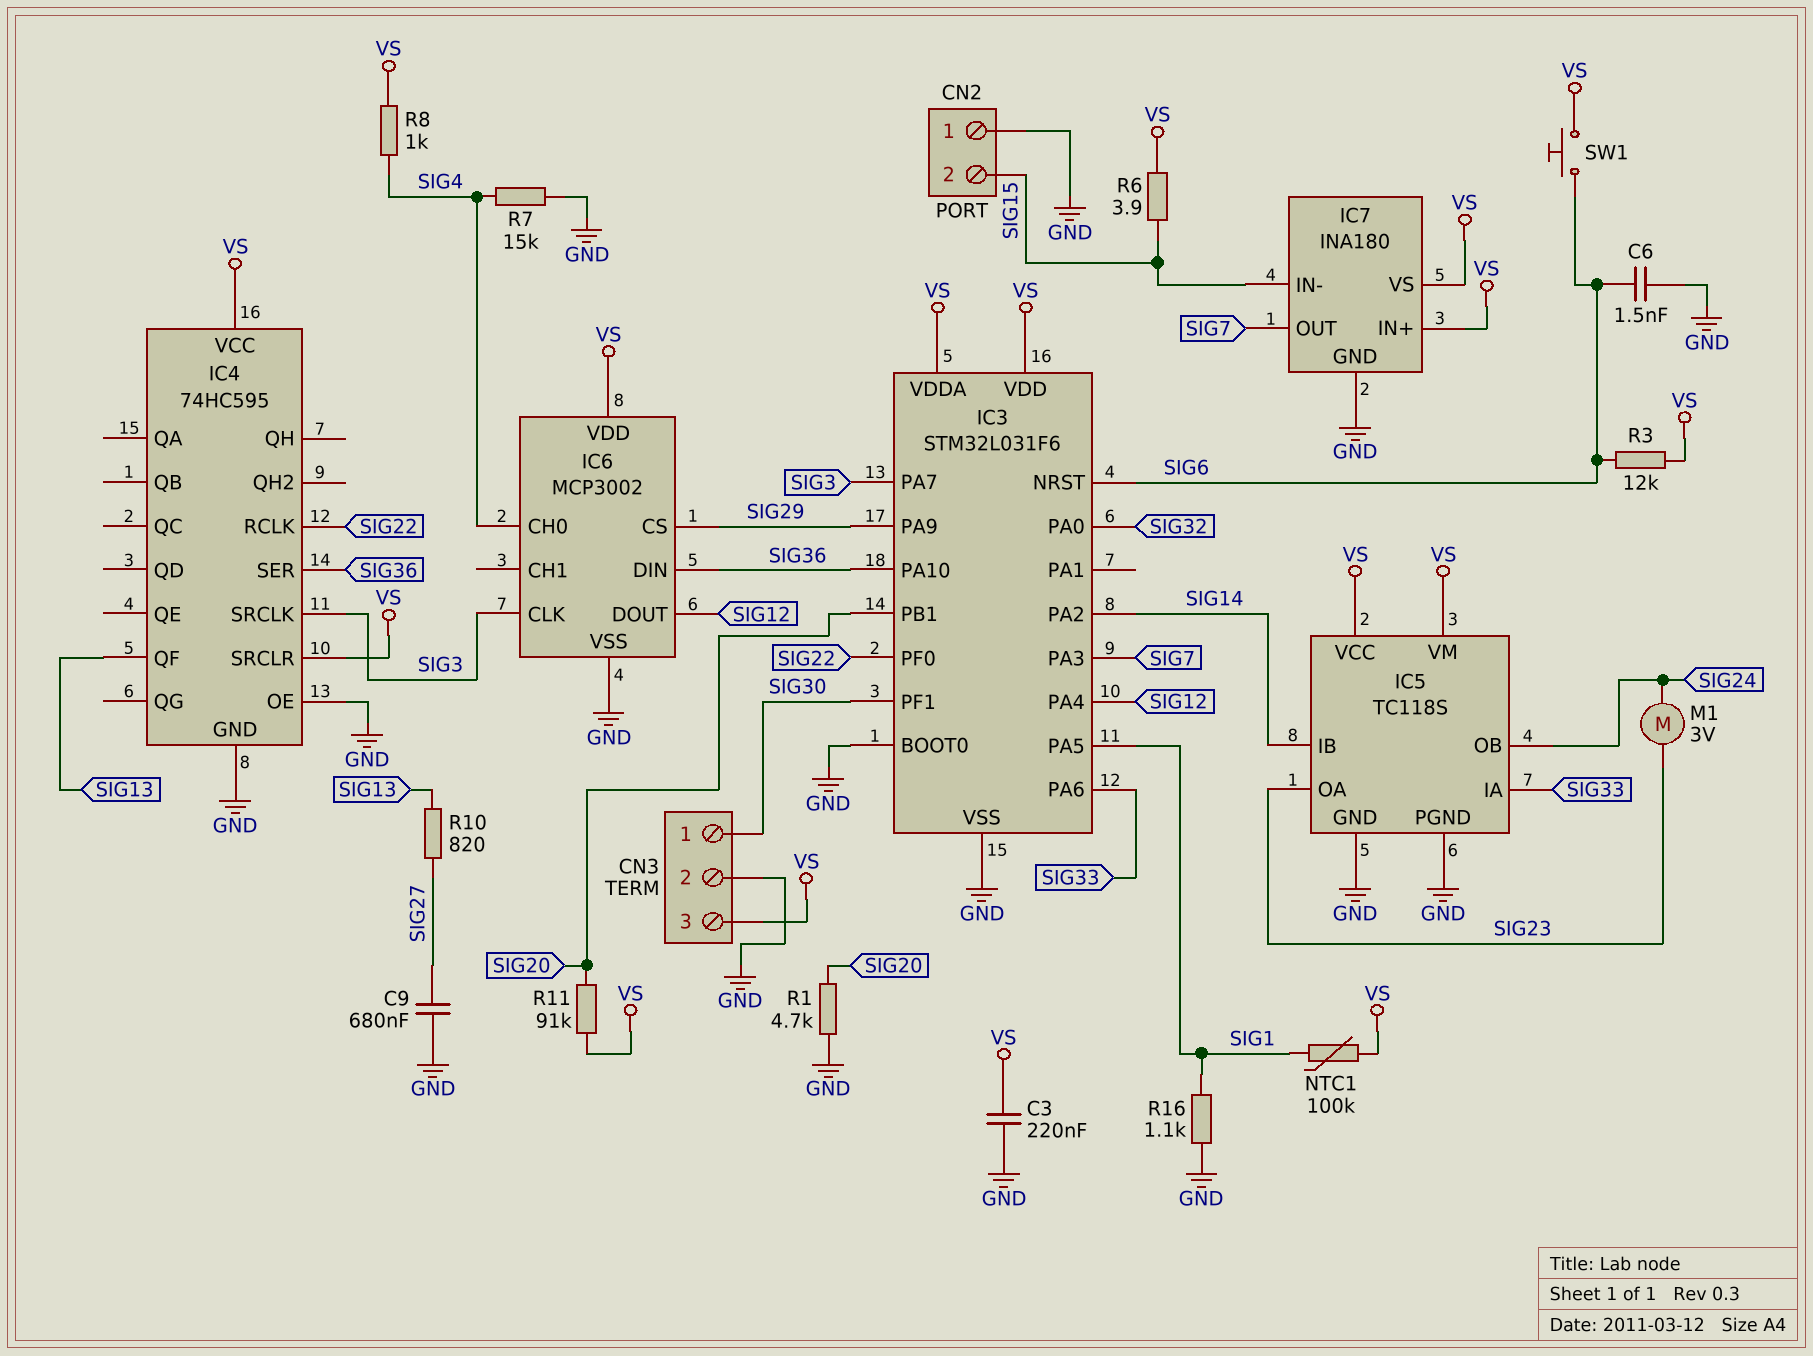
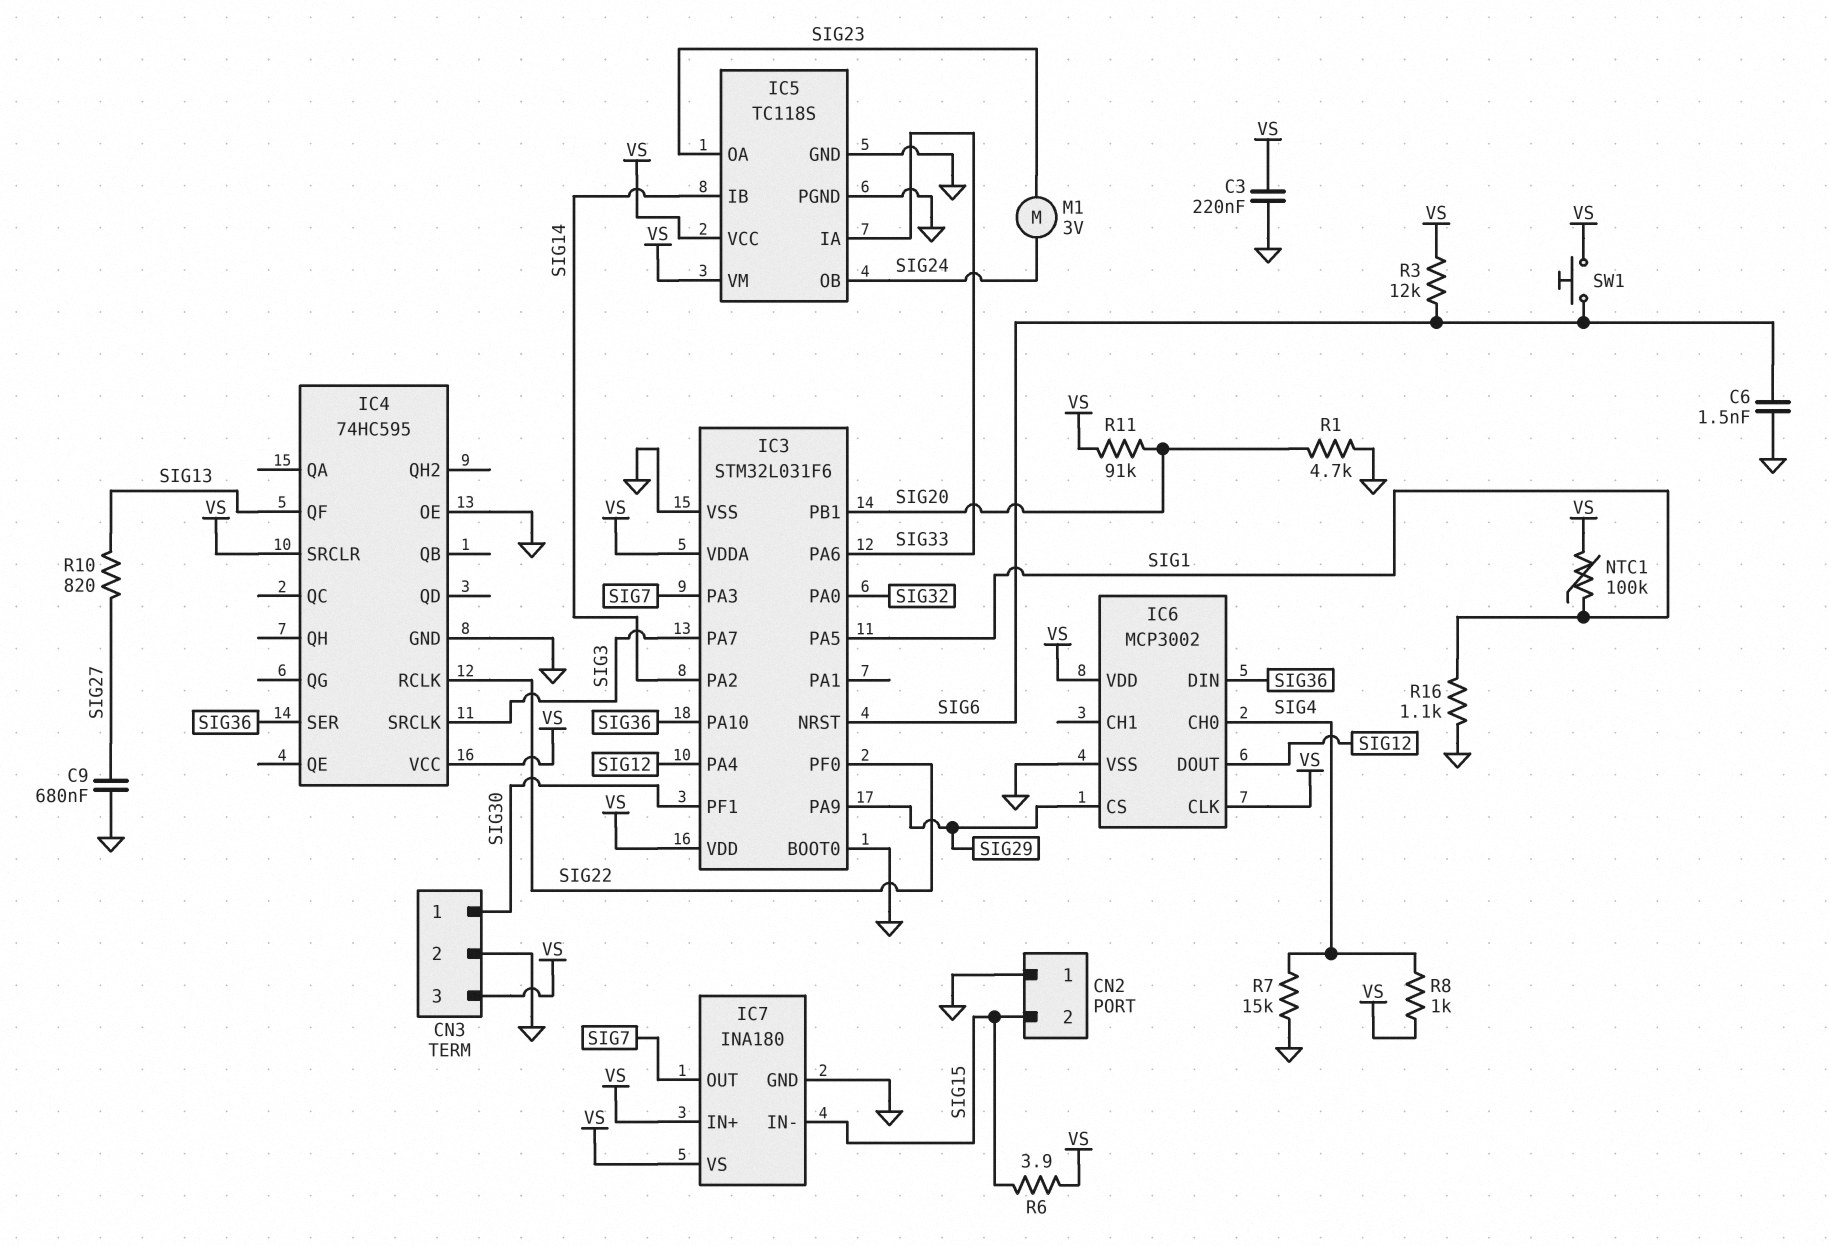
IC6 pin CLK: SIG3 -> VS

